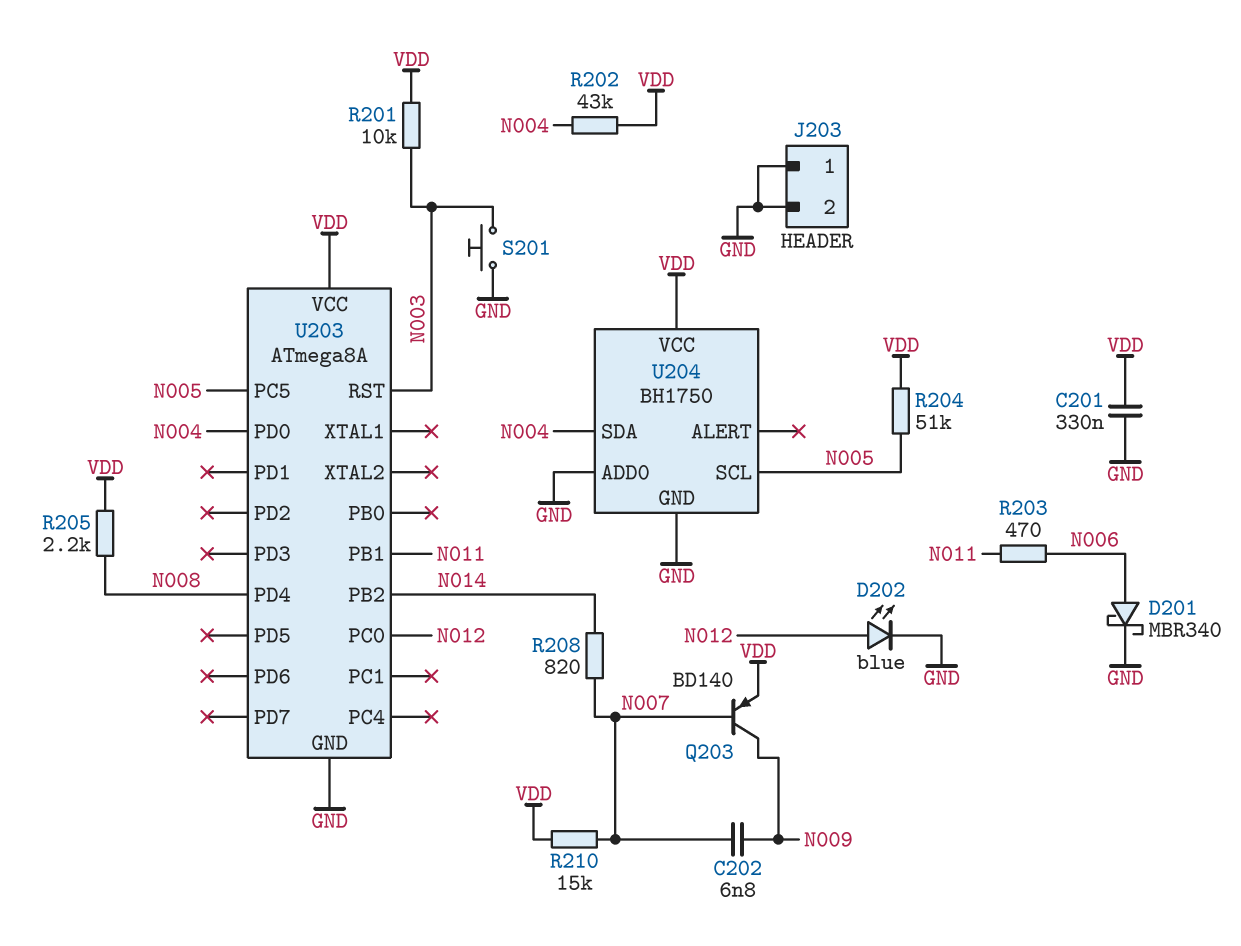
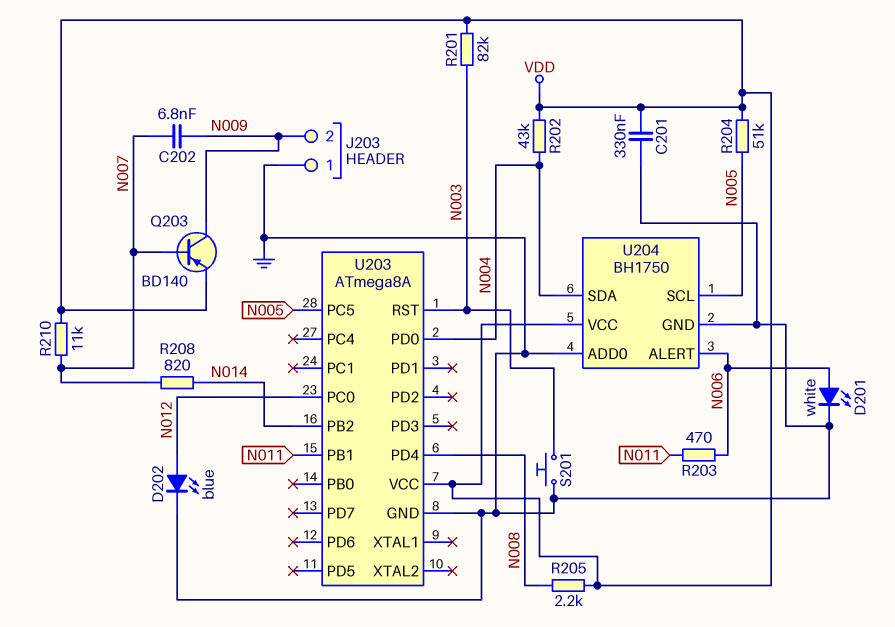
D201: schottky MBR340 (A N006, K GND) -> LED white (A N006, K GND)
J203 pin 2: GND -> N009
R201: 10k (N003, VDD) -> 82k (N003, VDD)
R210: 15k (N007, VDD) -> 11k (N007, VDD)
U204 pin ALERT: none -> N006

